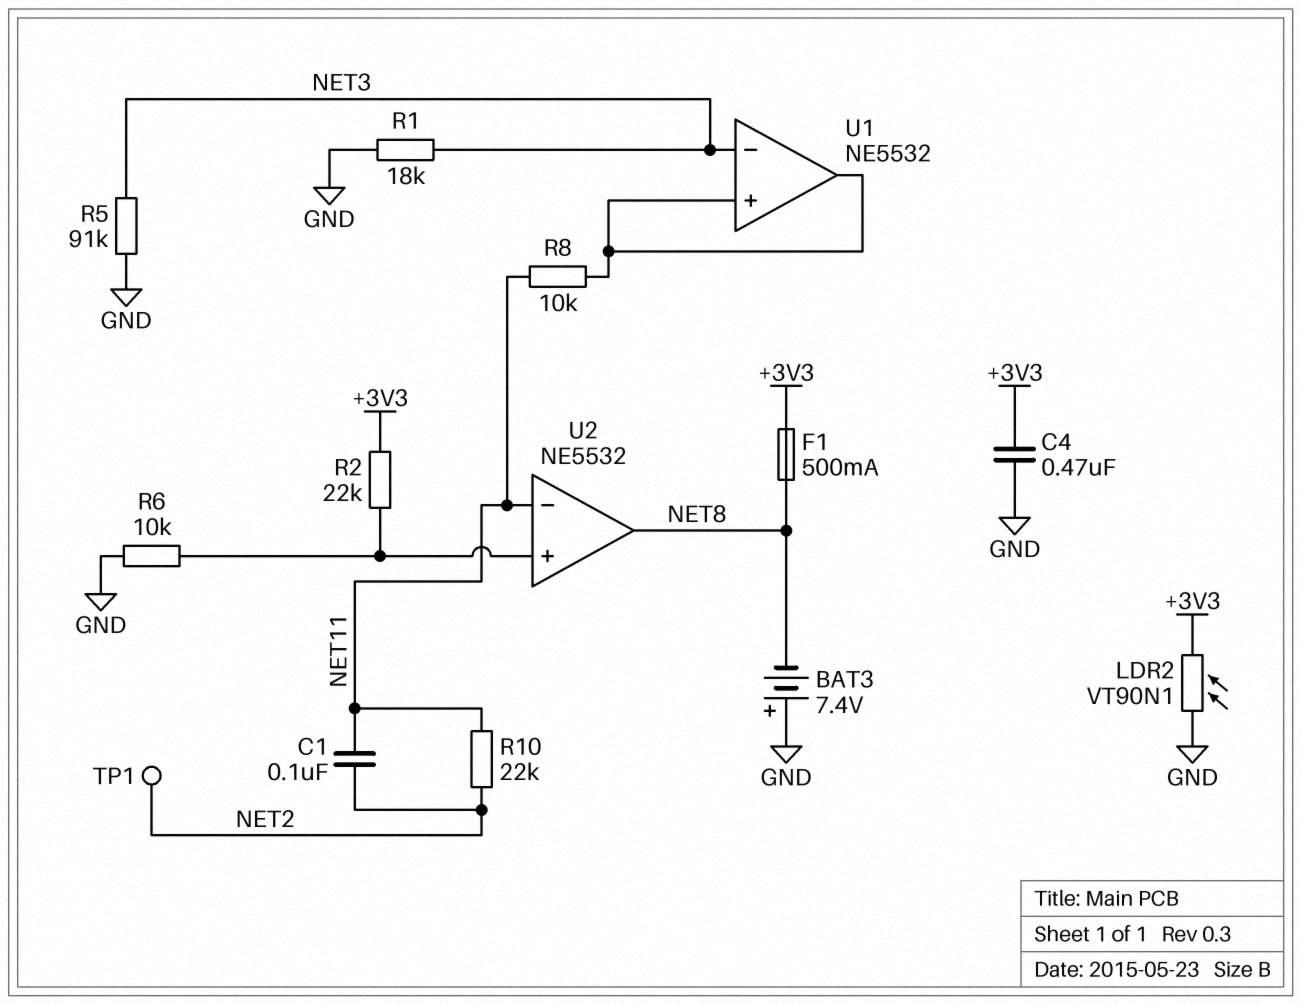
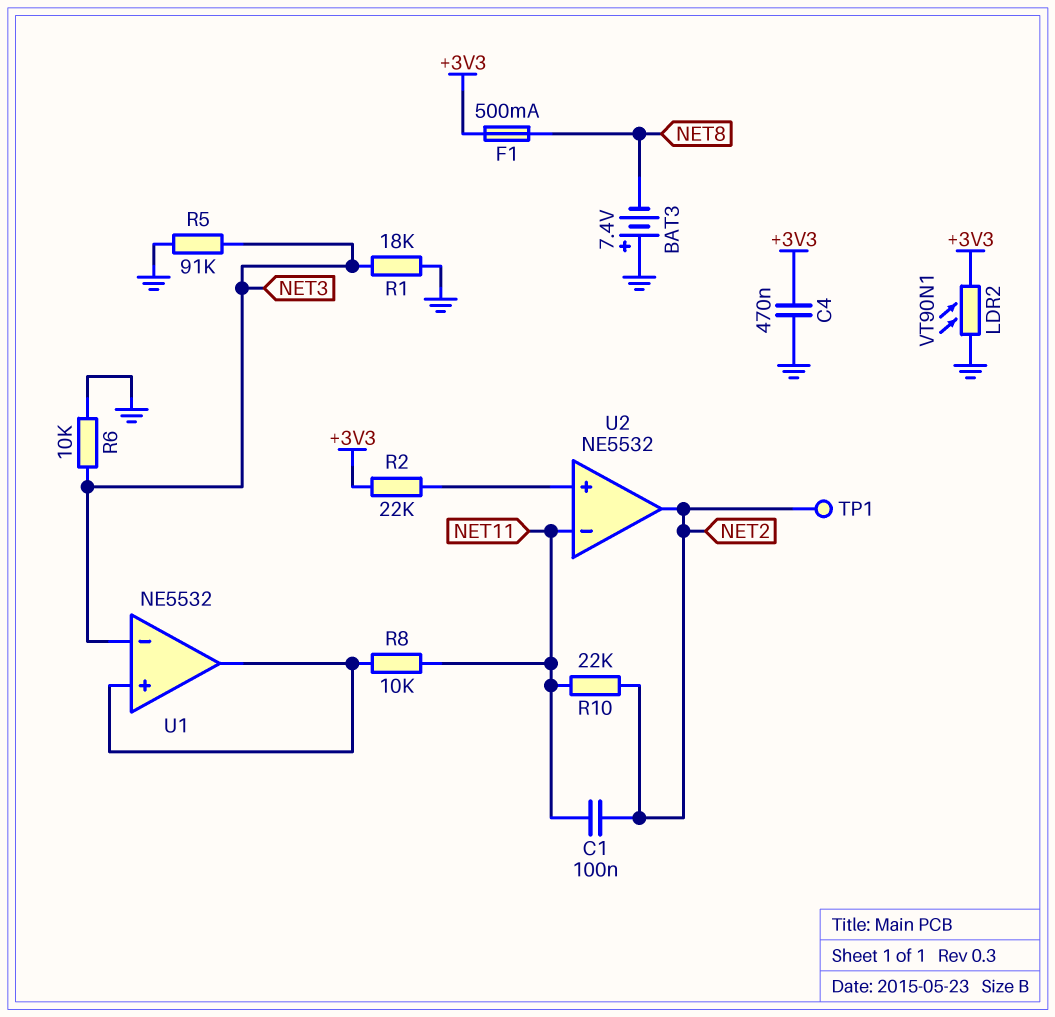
R6: 10k (GND, U2/in+) -> 10k (GND, NET3)
U2 pin out: NET8 -> NET2

